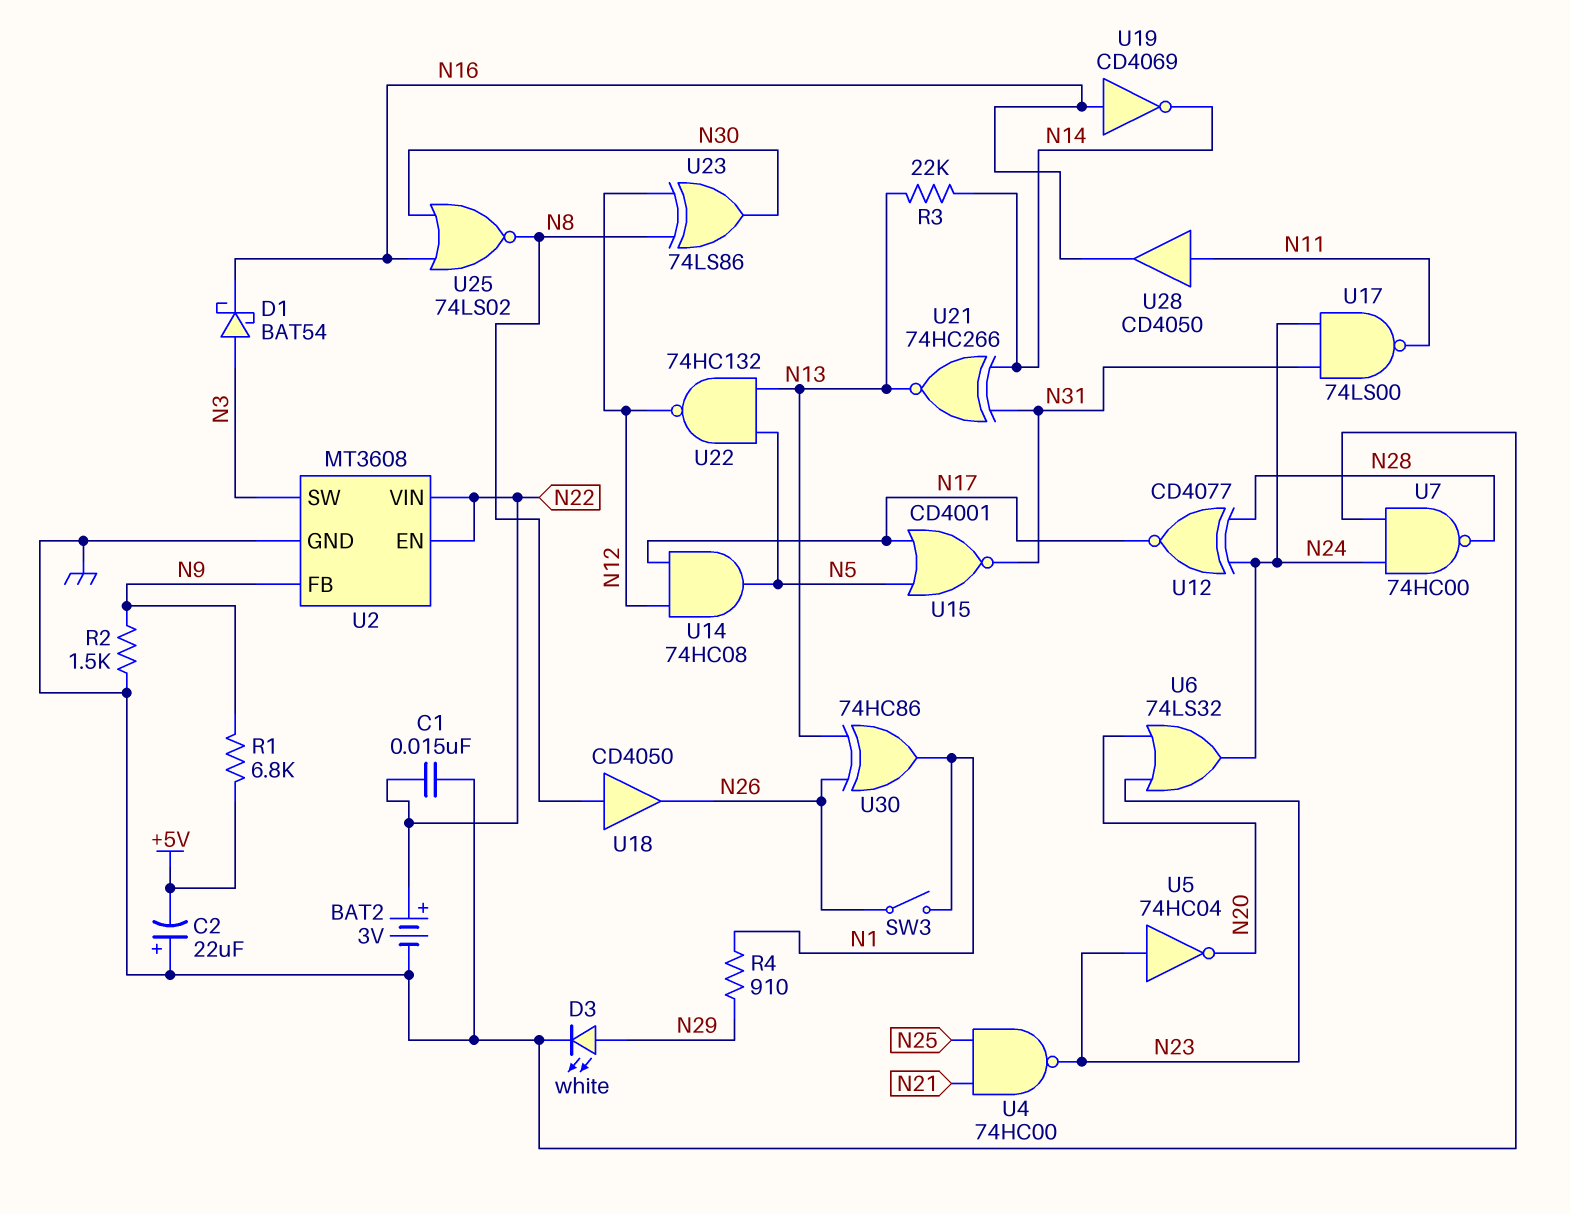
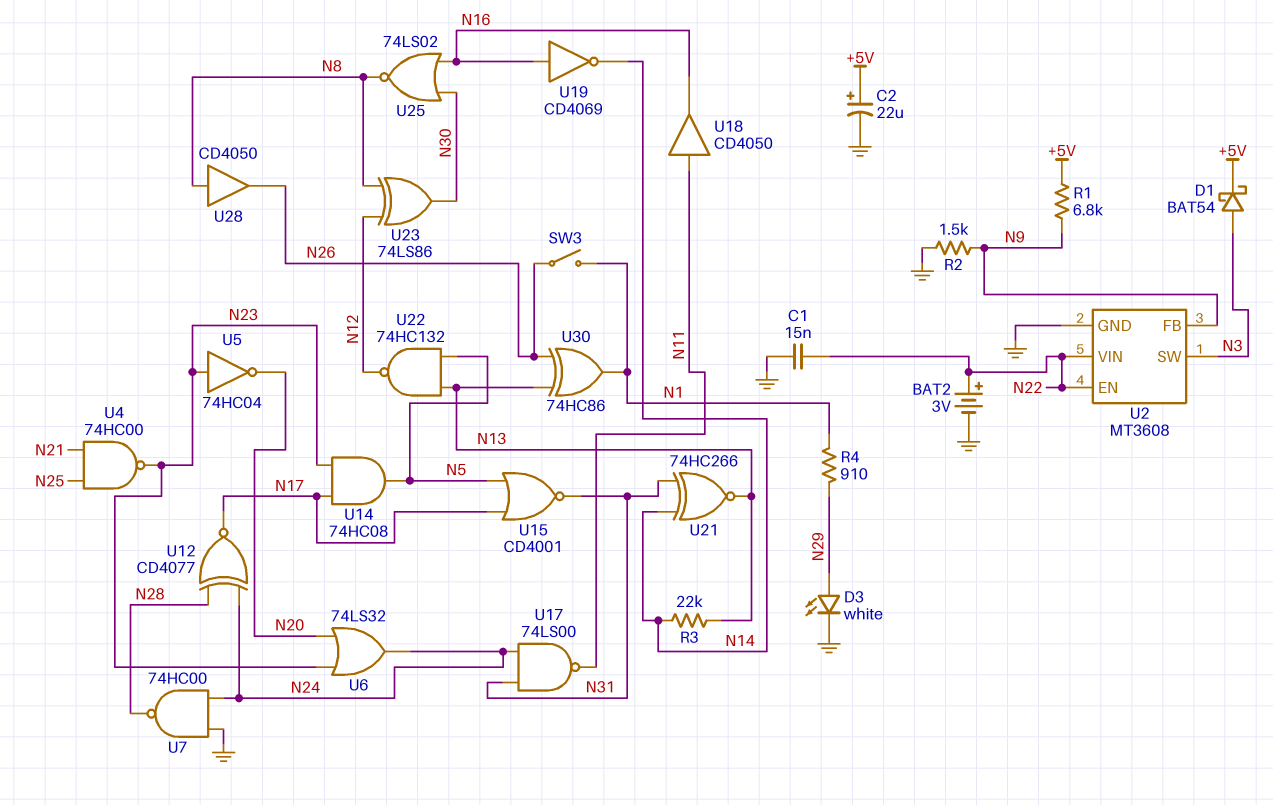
C2: 22uF (plus GND, minus +5V) -> 22uF (plus +5V, minus GND)
D1: schottky BAT54 (A N3, K N16) -> schottky BAT54 (A N3, K +5V)
U14: AND 74HC08 (in N12, in N17, out N5) -> AND 74HC08 (in N17, in N23, out N5)
U18: buffer CD4050 (in N8, out N26) -> buffer CD4050 (in N11, out N16)
U28: buffer CD4050 (in N11, out N16) -> buffer CD4050 (in N8, out N26)

